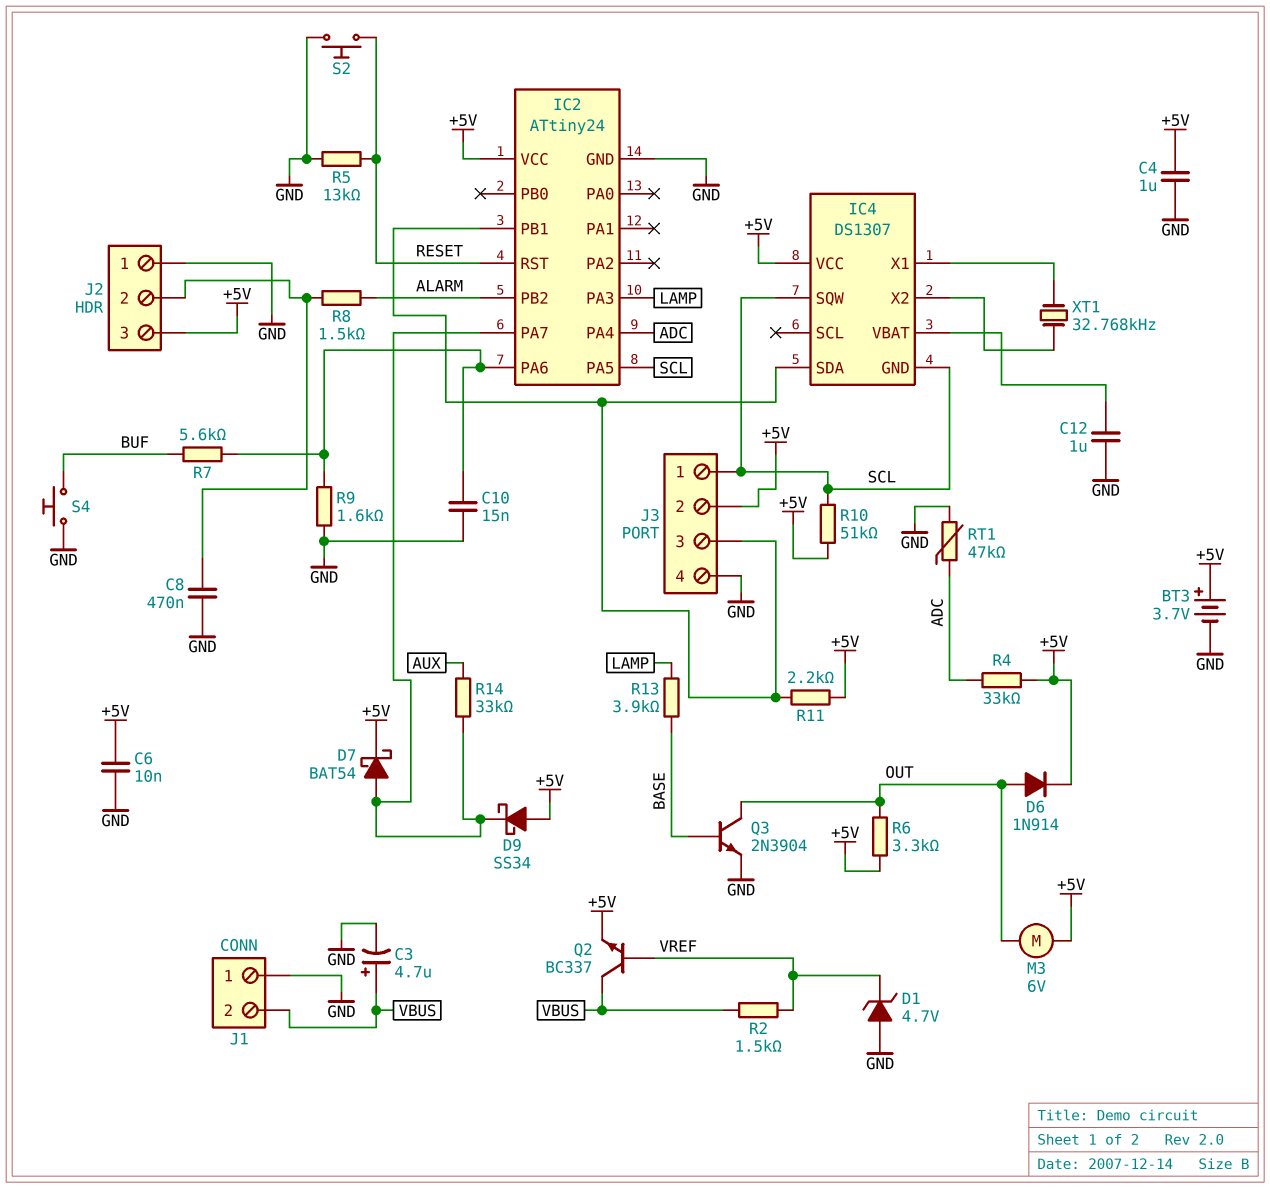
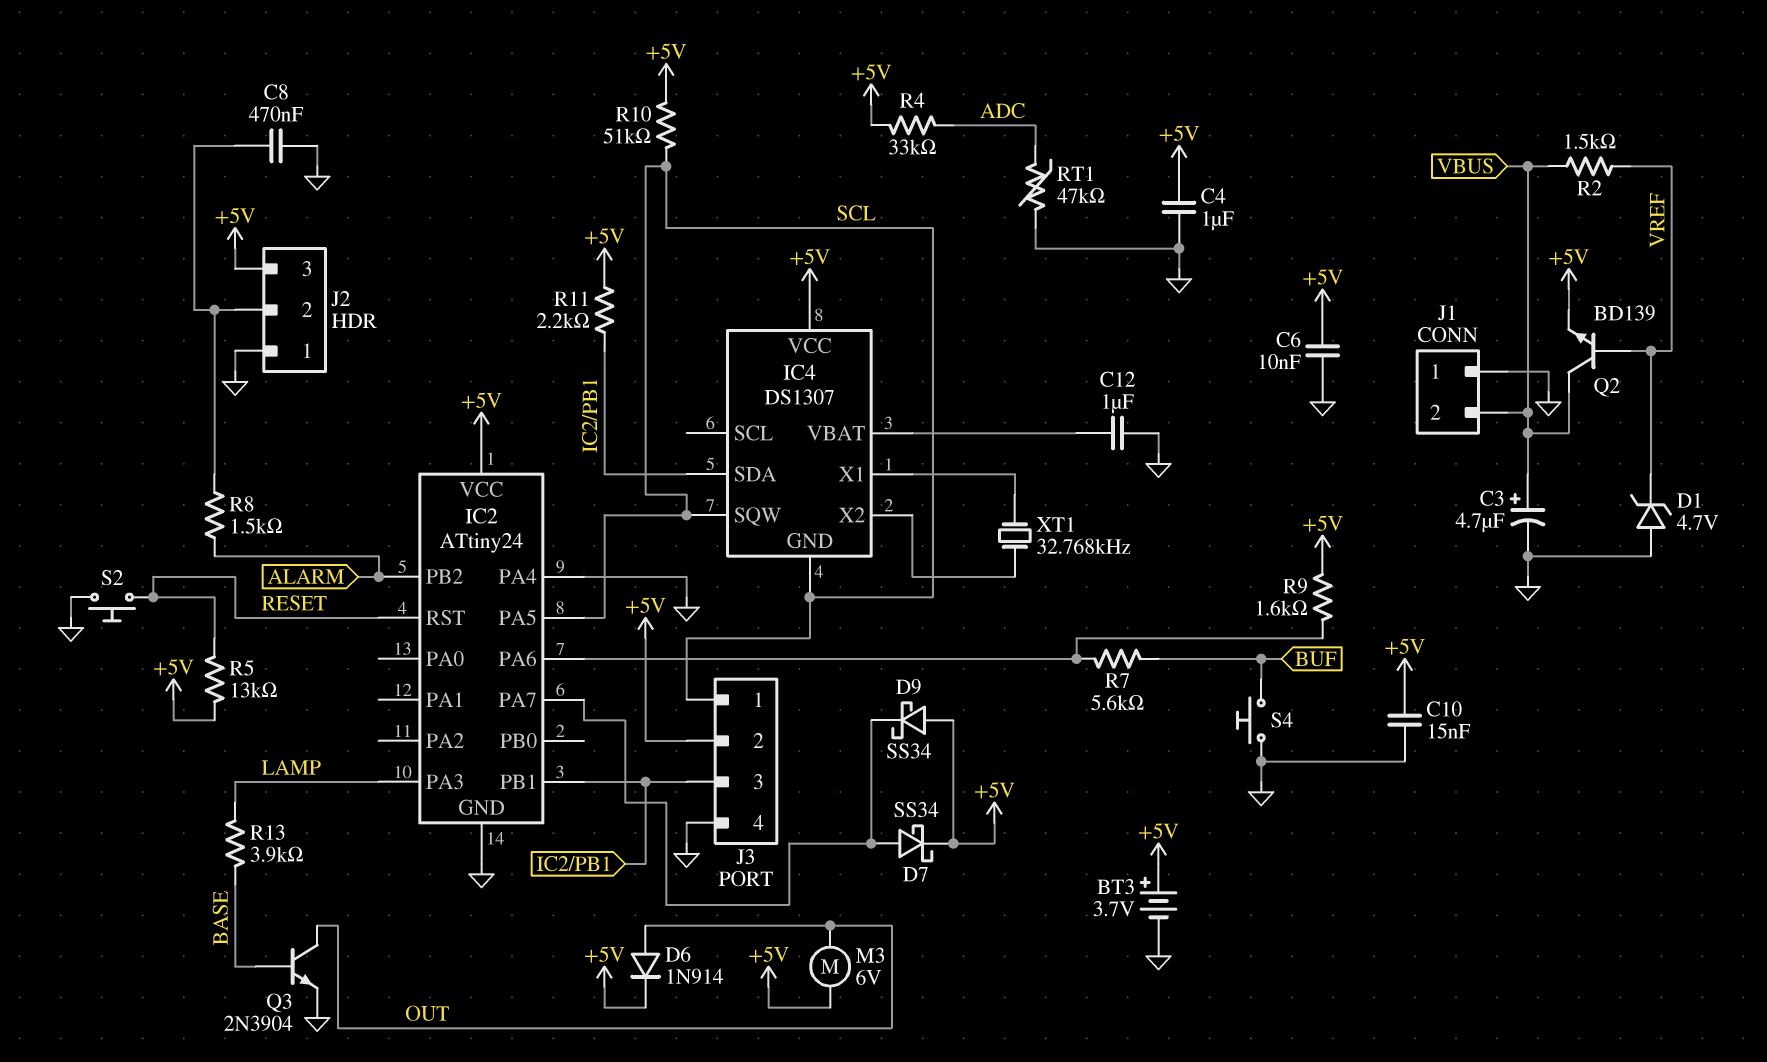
C10: 15nF (GND, IC2/PA6) -> 15nF (+5V, GND)
D7: schottky BAT54 (A IC2/PA7, K +5V) -> schottky SS34 (A IC2/PA7, K +5V)
IC2 pin PA4: ADC -> GND
Q2: NPN BC337 (B VREF, C VBUS, E +5V) -> NPN BD139 (B VREF, C VBUS, E +5V)
R5: 13k (GND, RESET) -> 13k (+5V, RESET)
R6: 3.3k (+5V, OUT) -> none
R9: 1.6k (GND, IC2/PA6) -> 1.6k (+5V, IC2/PA6)
R14: 33k (AUX, IC2/PA7) -> none

